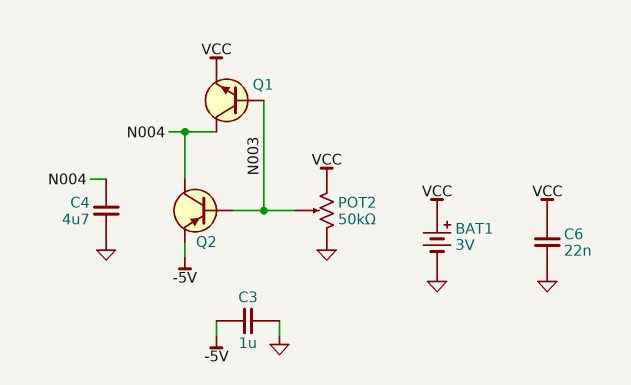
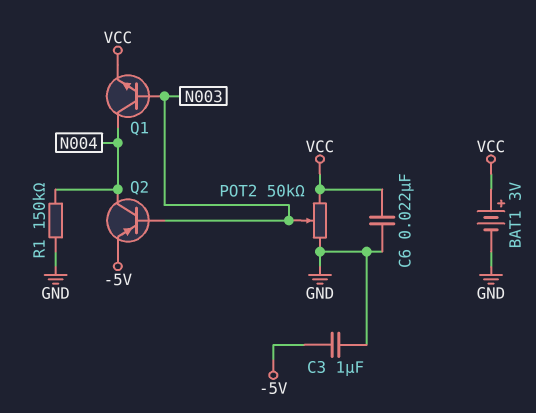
C4: 4.7uF (GND, N004) -> none
R1: none -> 150k (GND, N004)

